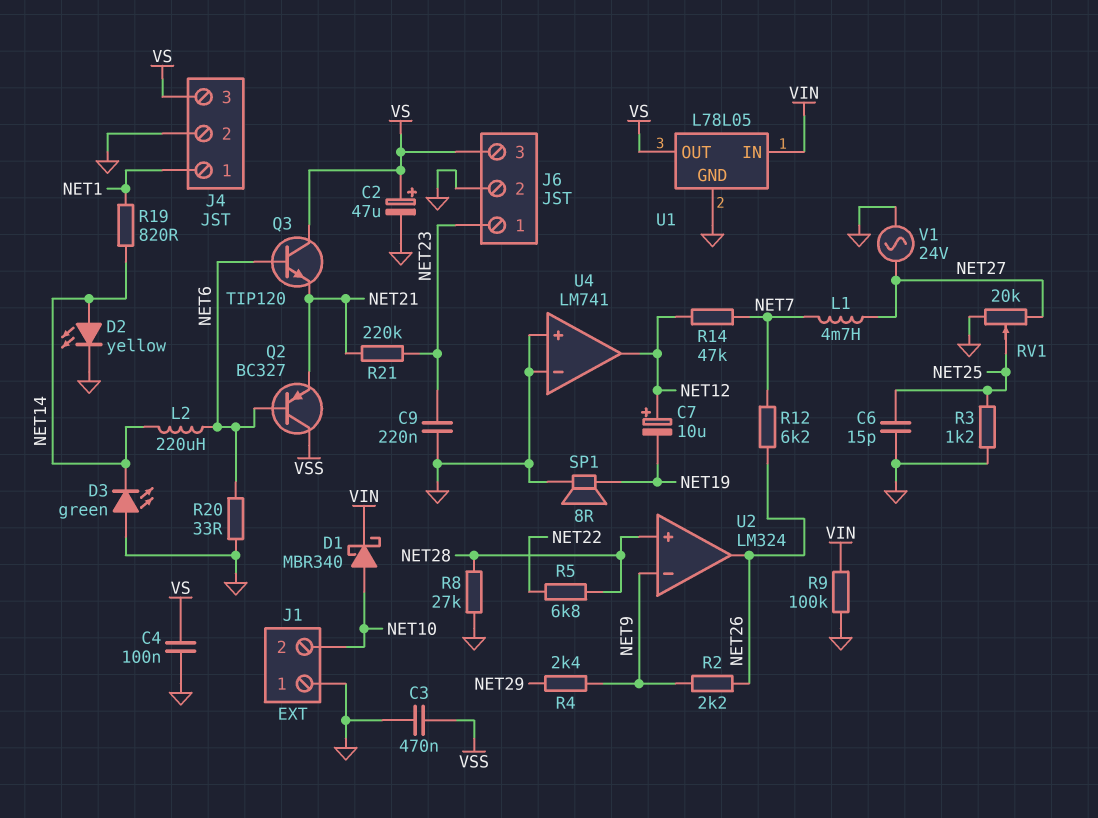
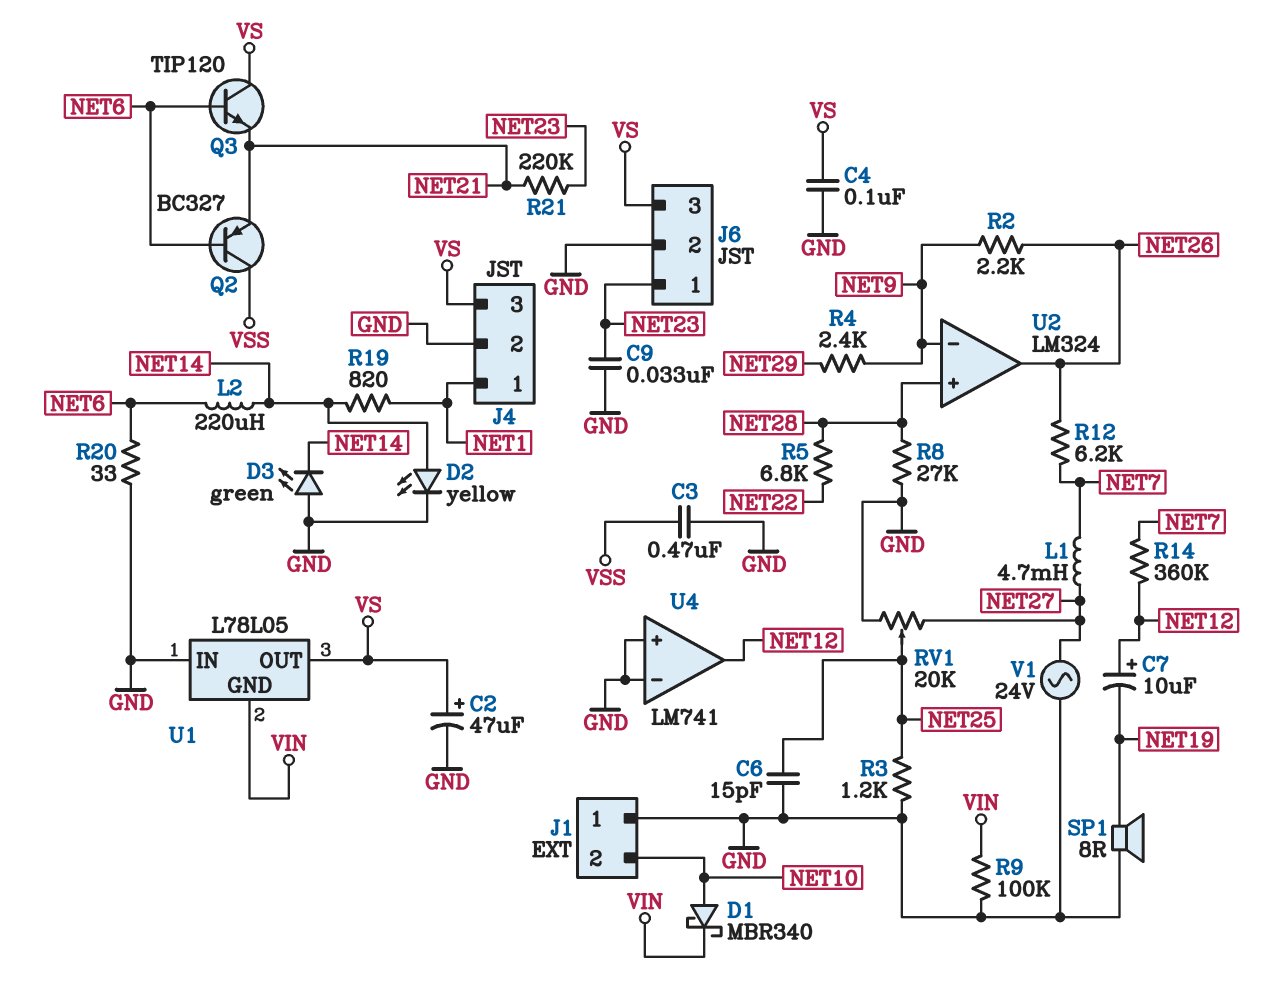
C9: 220nF (GND, NET23) -> 33nF (GND, NET23)
R14: 47k (NET7, NET12) -> 360k (NET7, NET12)
U1 pin GND: GND -> VIN
U1 pin IN: VIN -> GND

